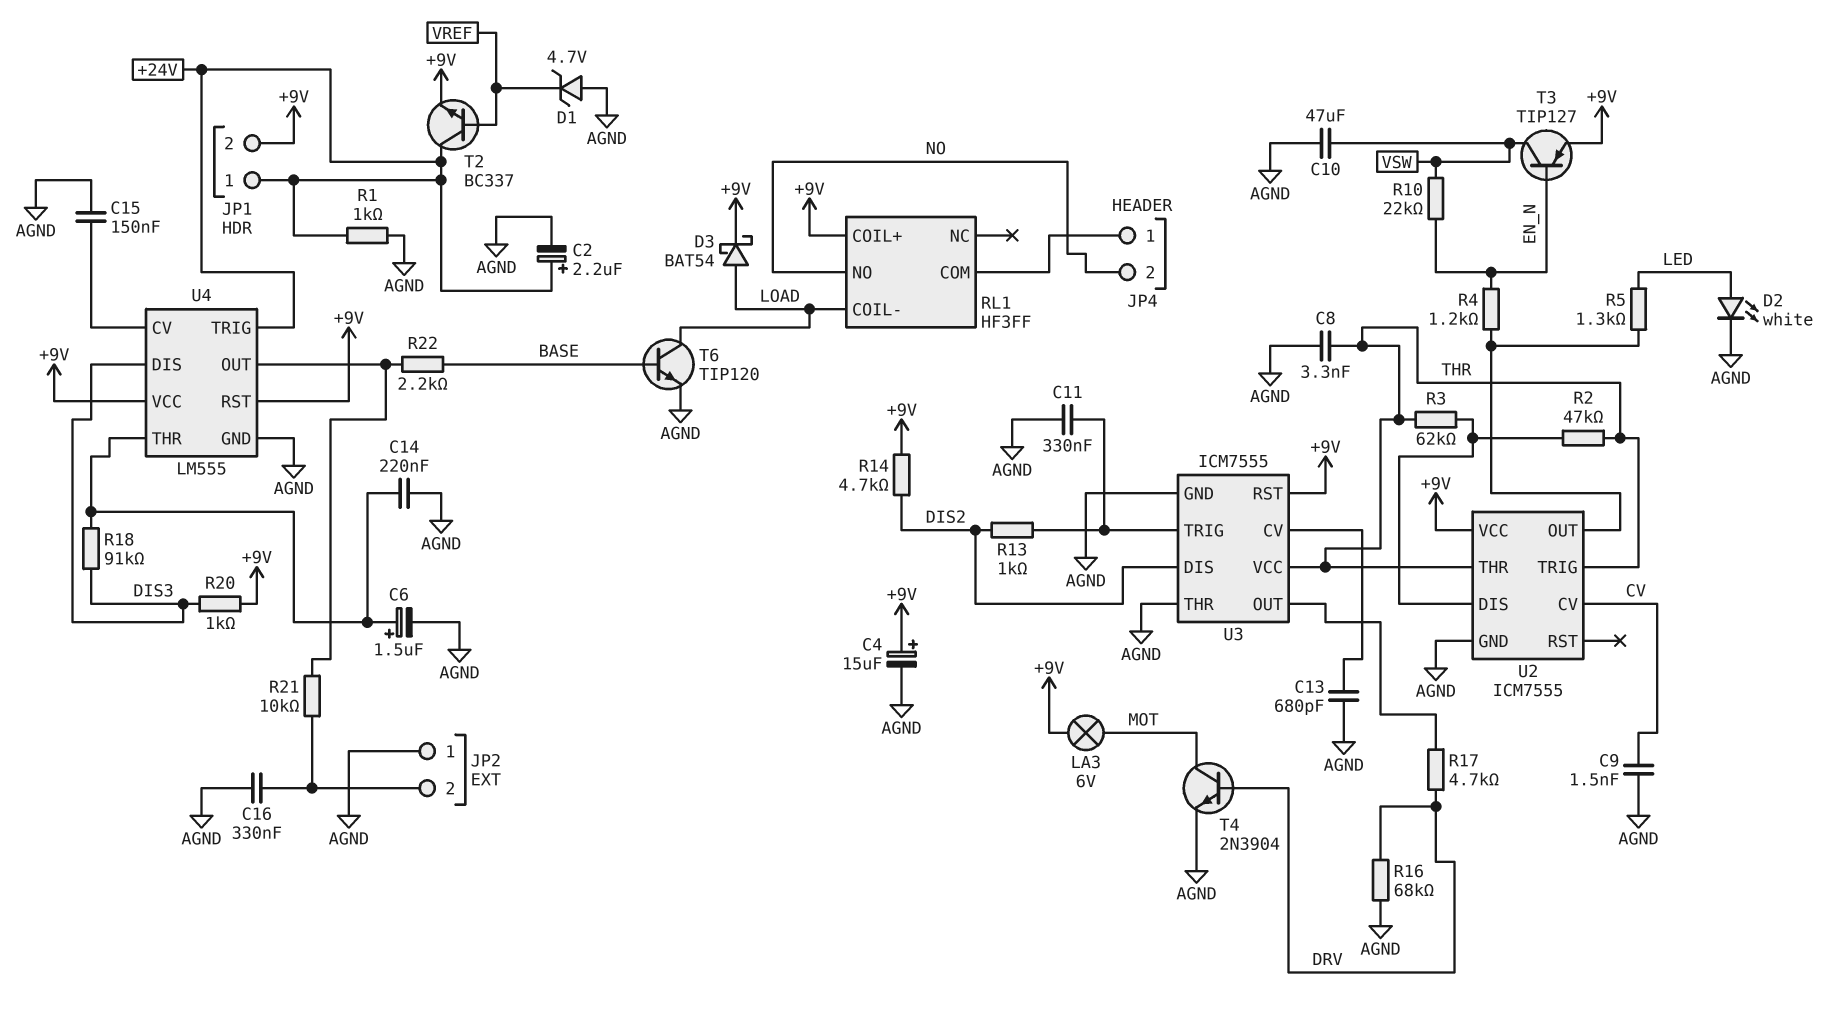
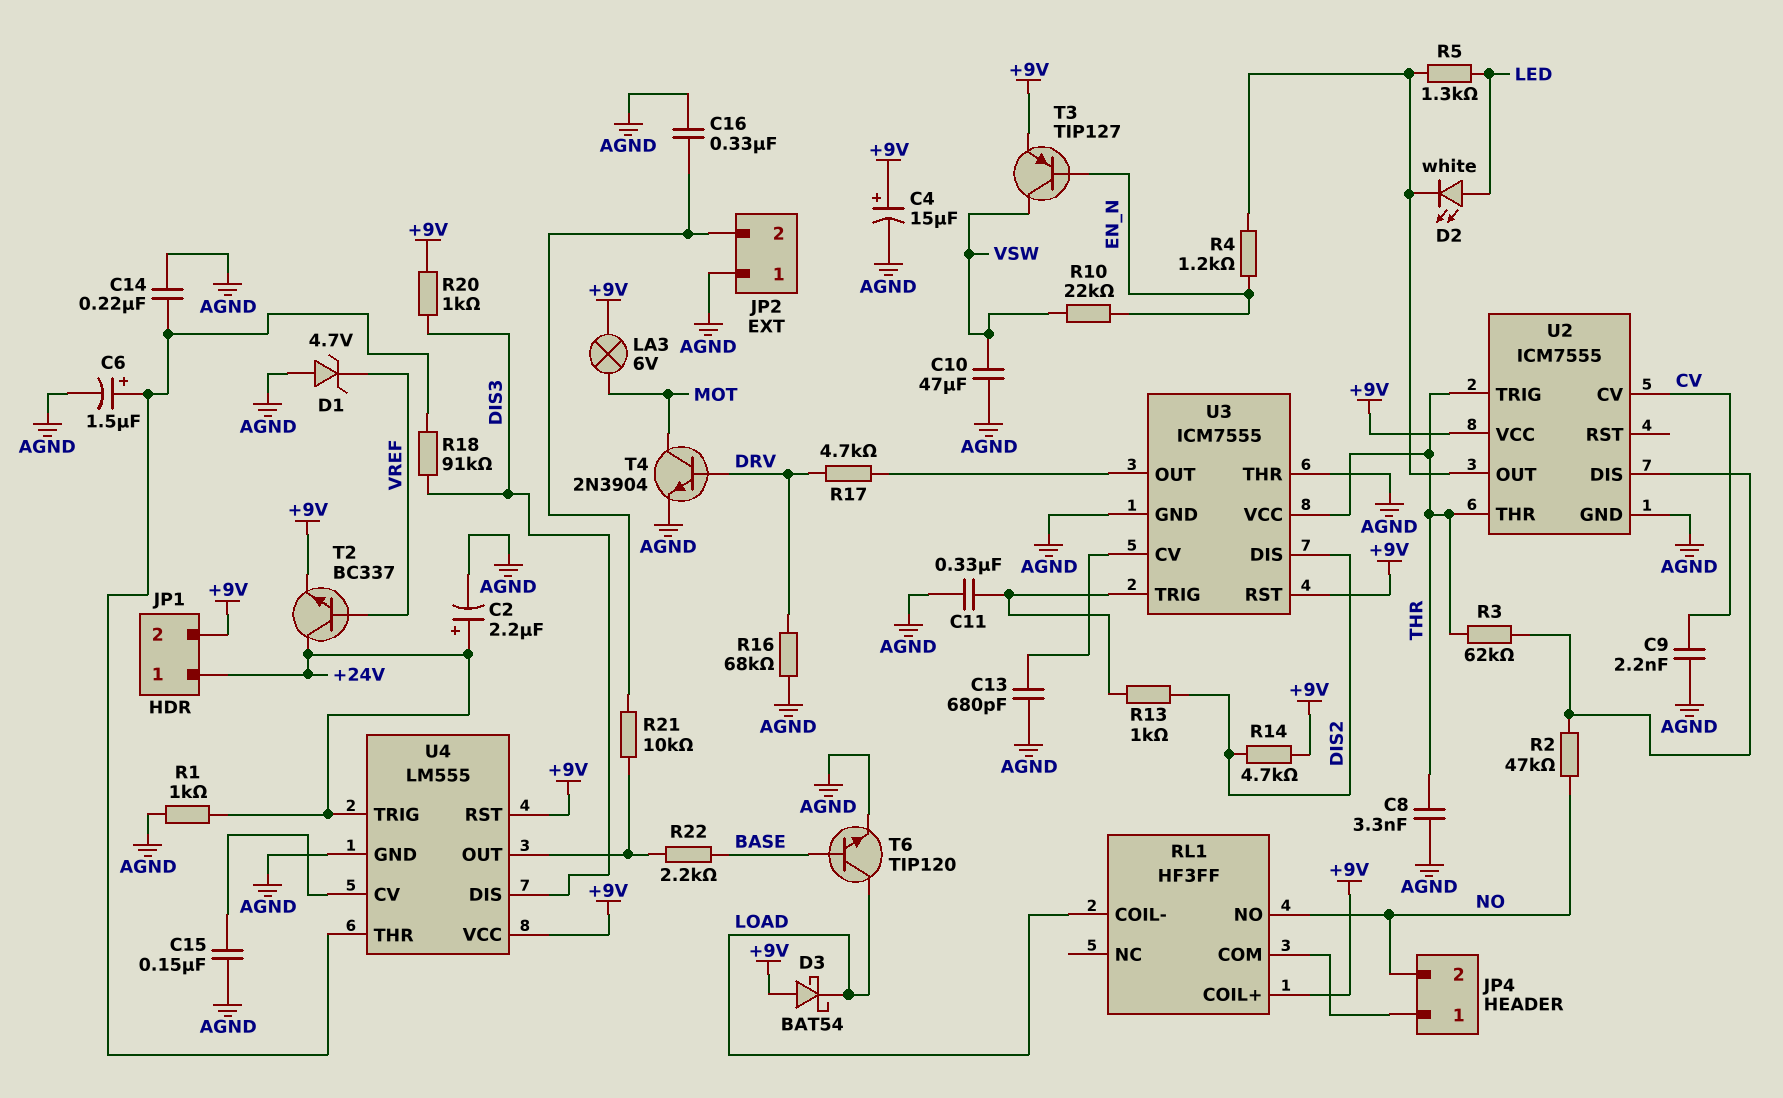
C9: 1.5nF (AGND, CV) -> 2.2nF (AGND, CV)
D2: LED white (A LED, K AGND) -> LED white (A LED, K U2/OUT)
D3: schottky BAT54 (A LOAD, K +9V) -> schottky BAT54 (A +9V, K LOAD)
R2: 47k (THR, U2/DIS) -> 47k (NO, U2/DIS)

